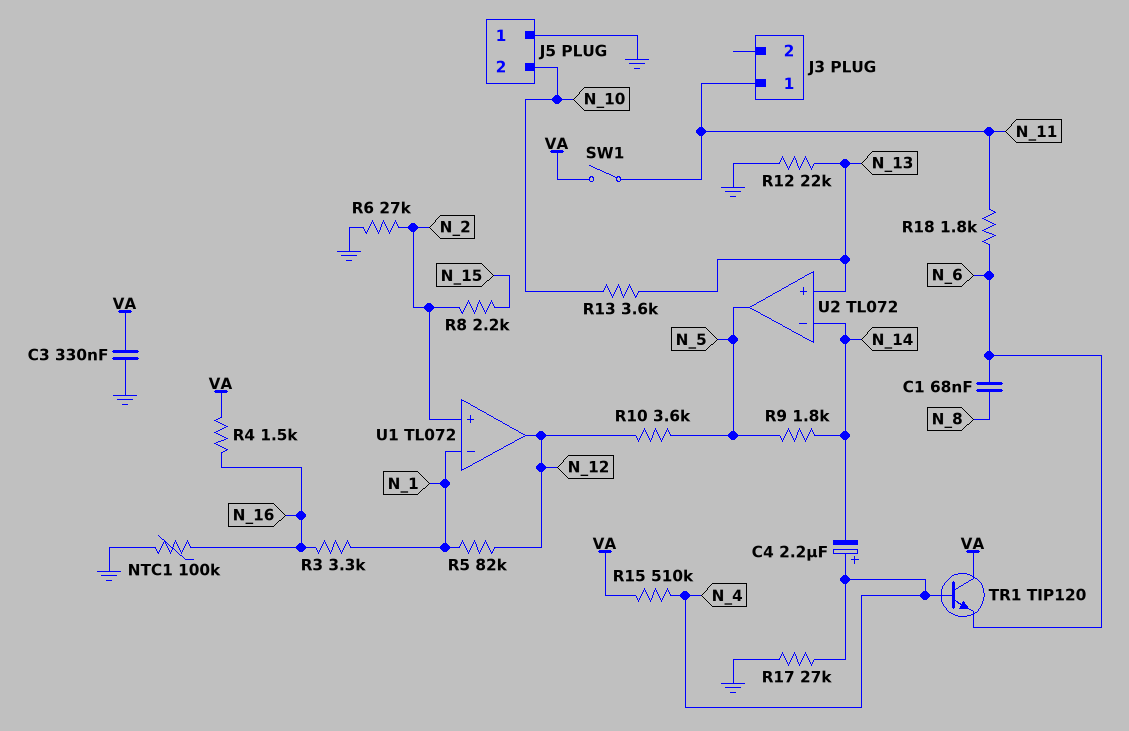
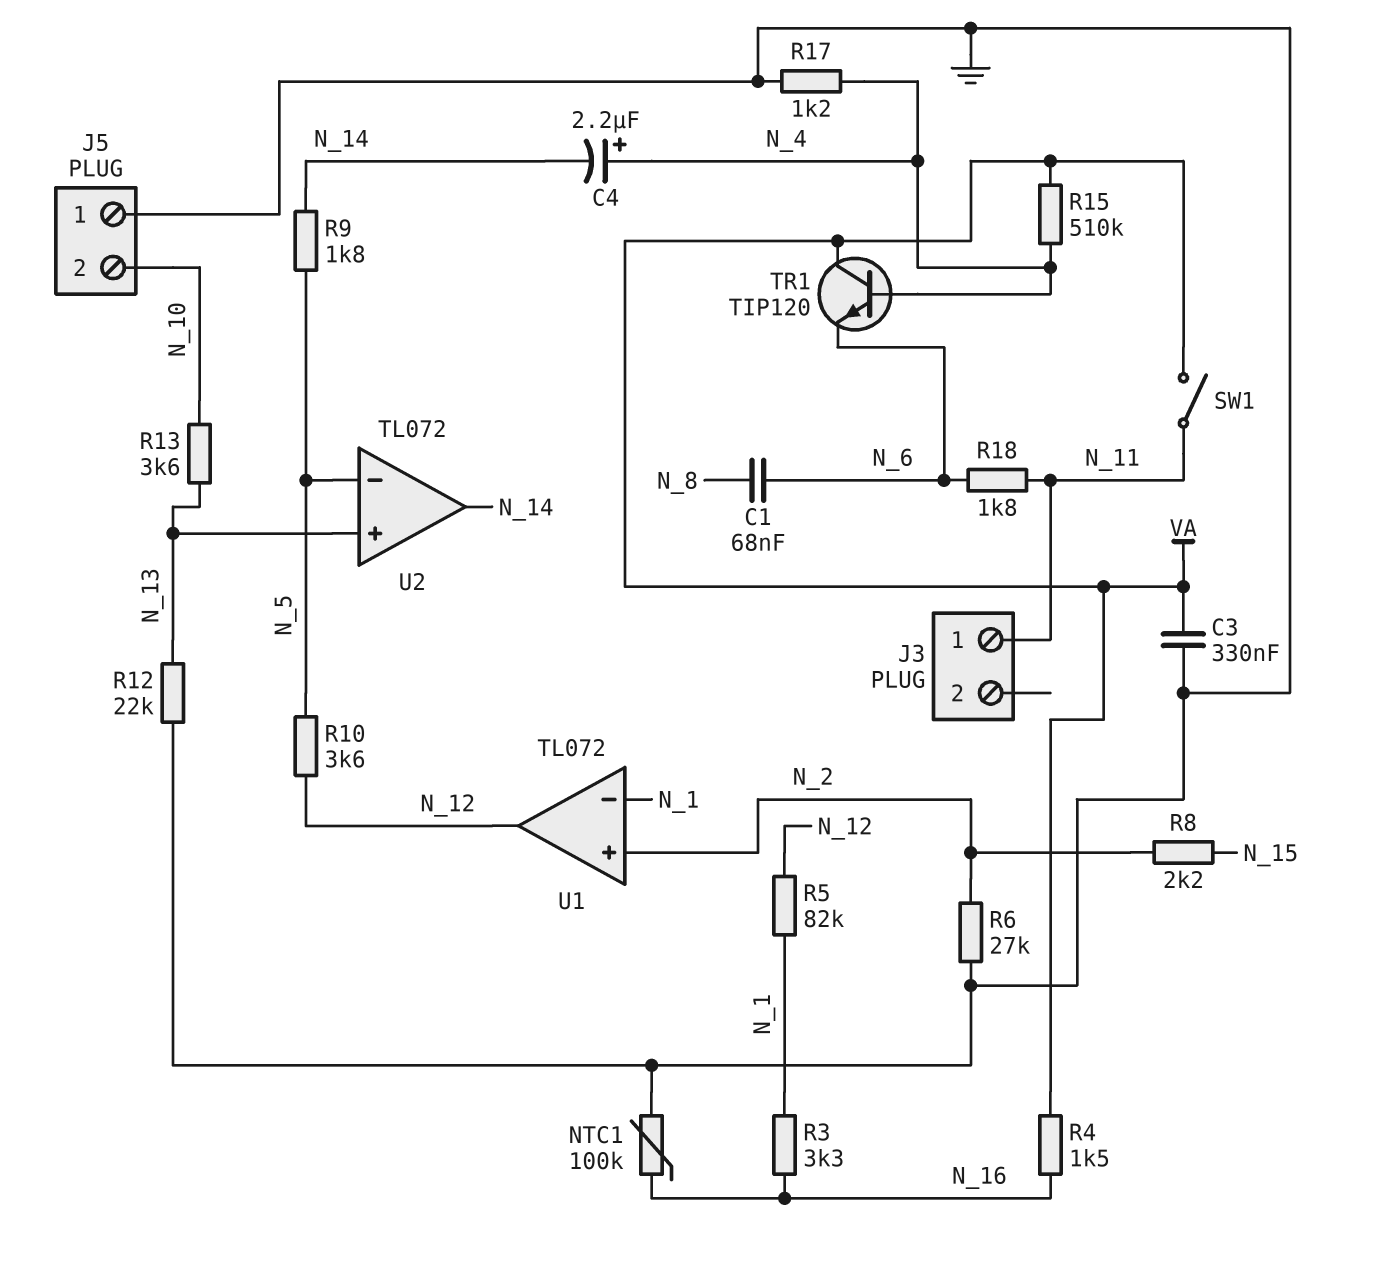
R17: 27k (GND, N_4) -> 1.2k (GND, N_4)
U2 pin in-: N_14 -> N_5
U2 pin out: N_5 -> N_14

